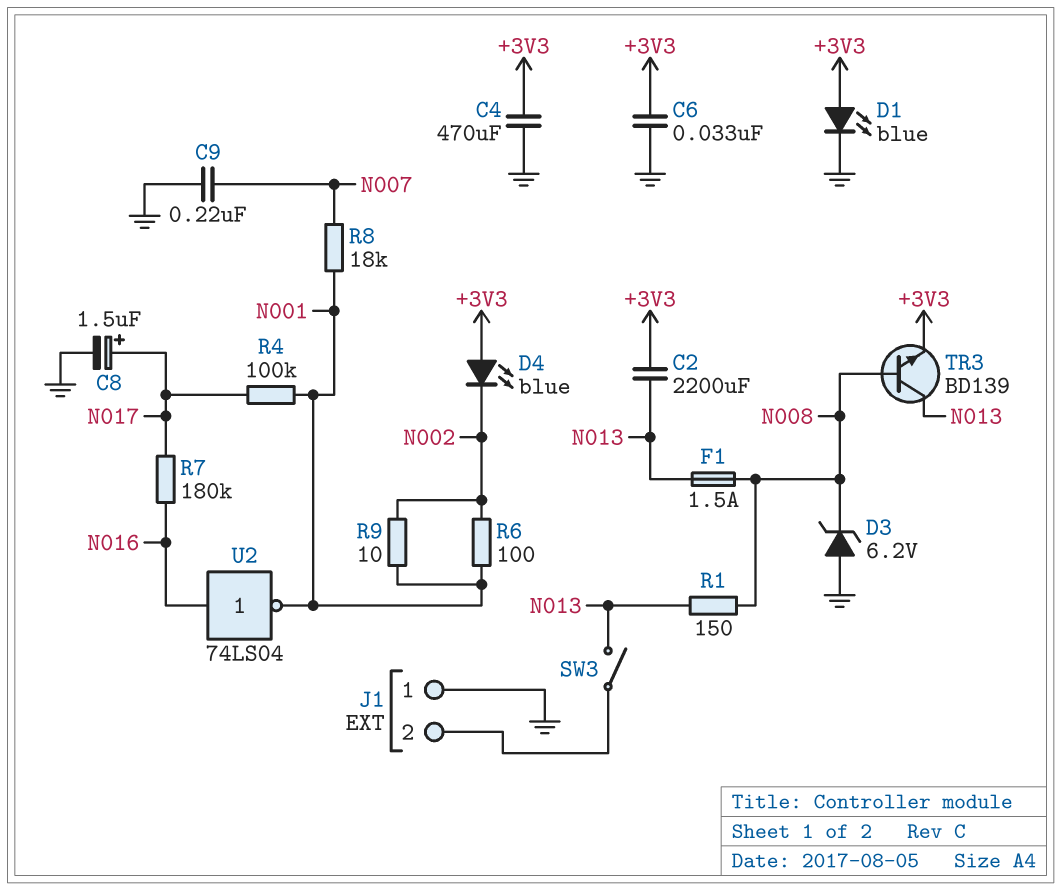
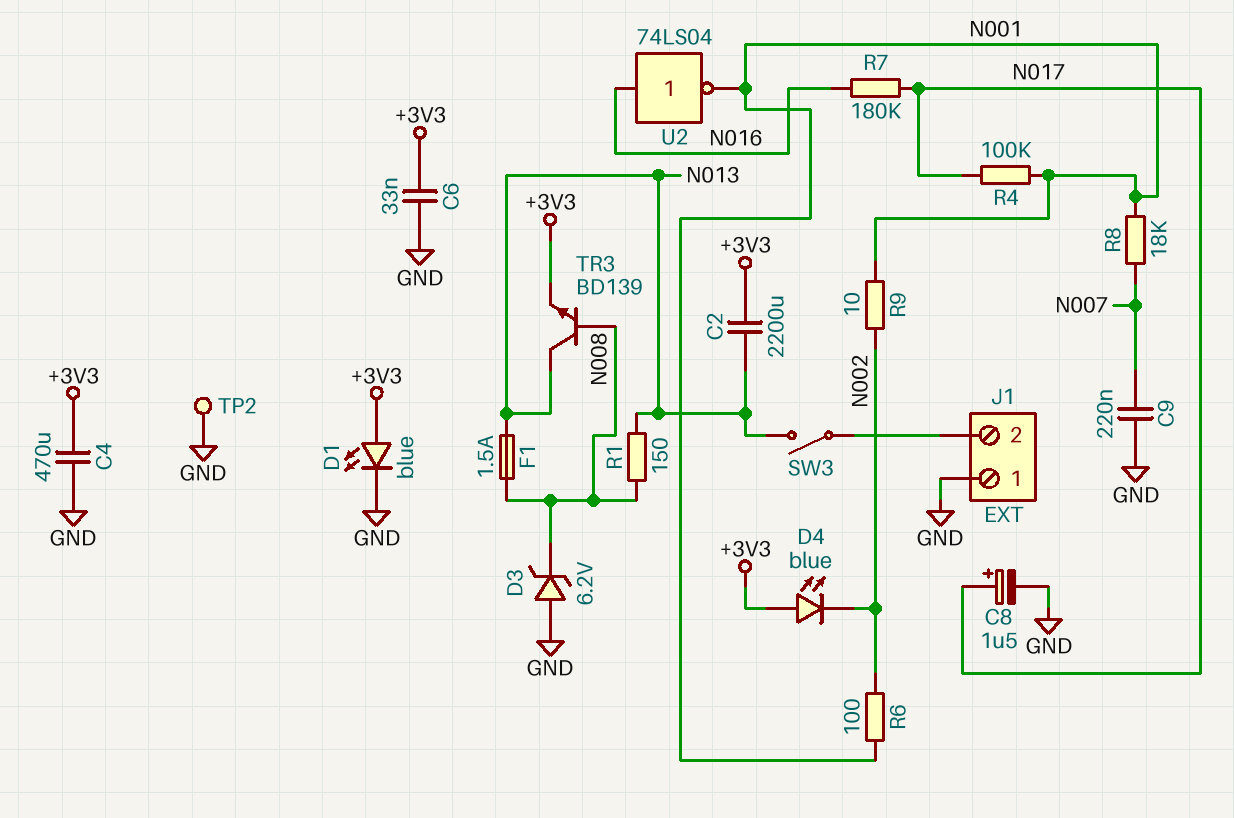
TP2: none -> test point (GND)

